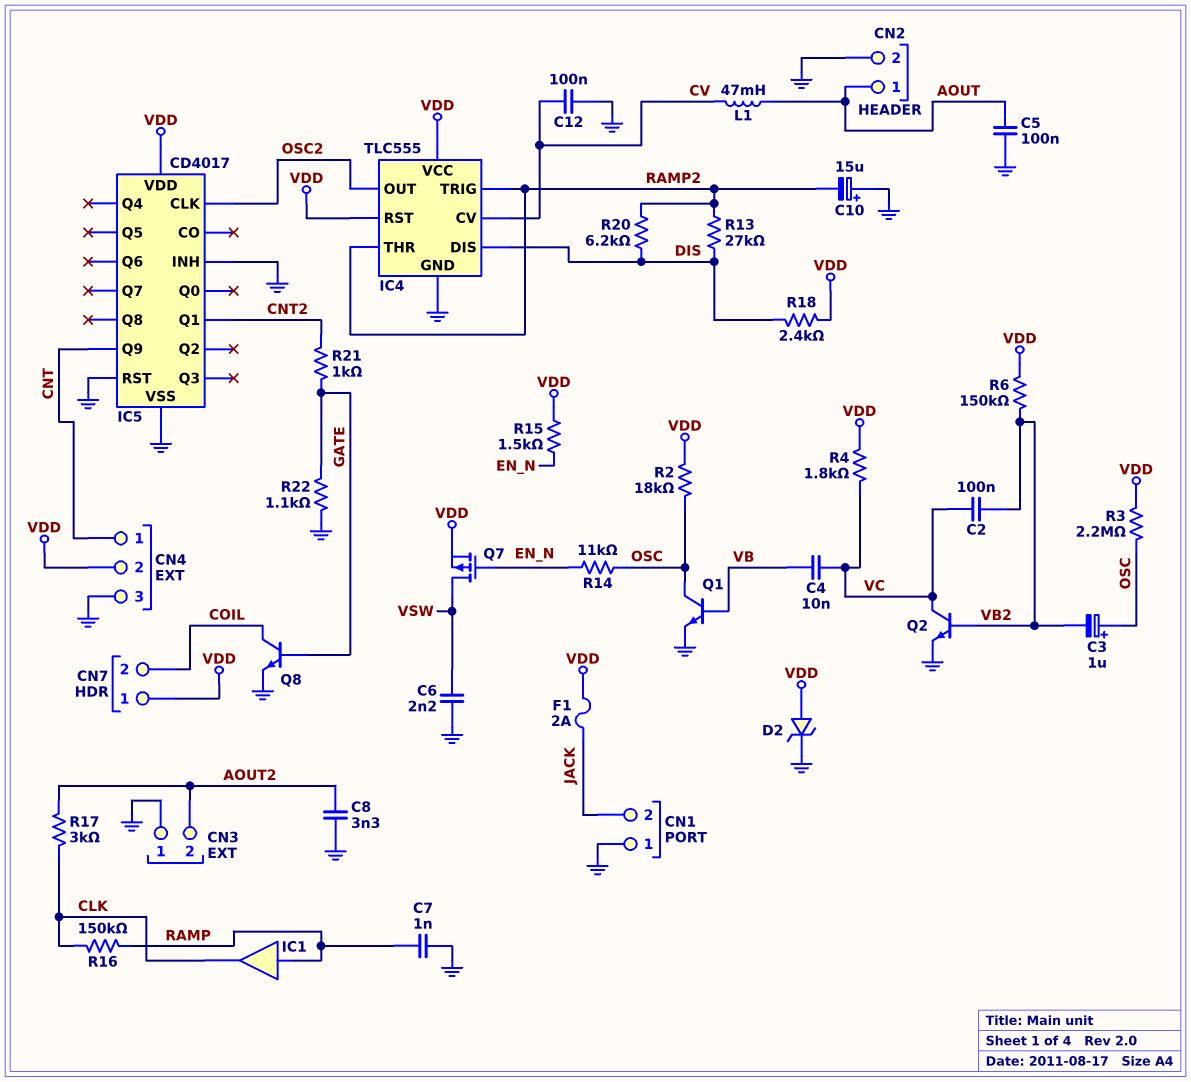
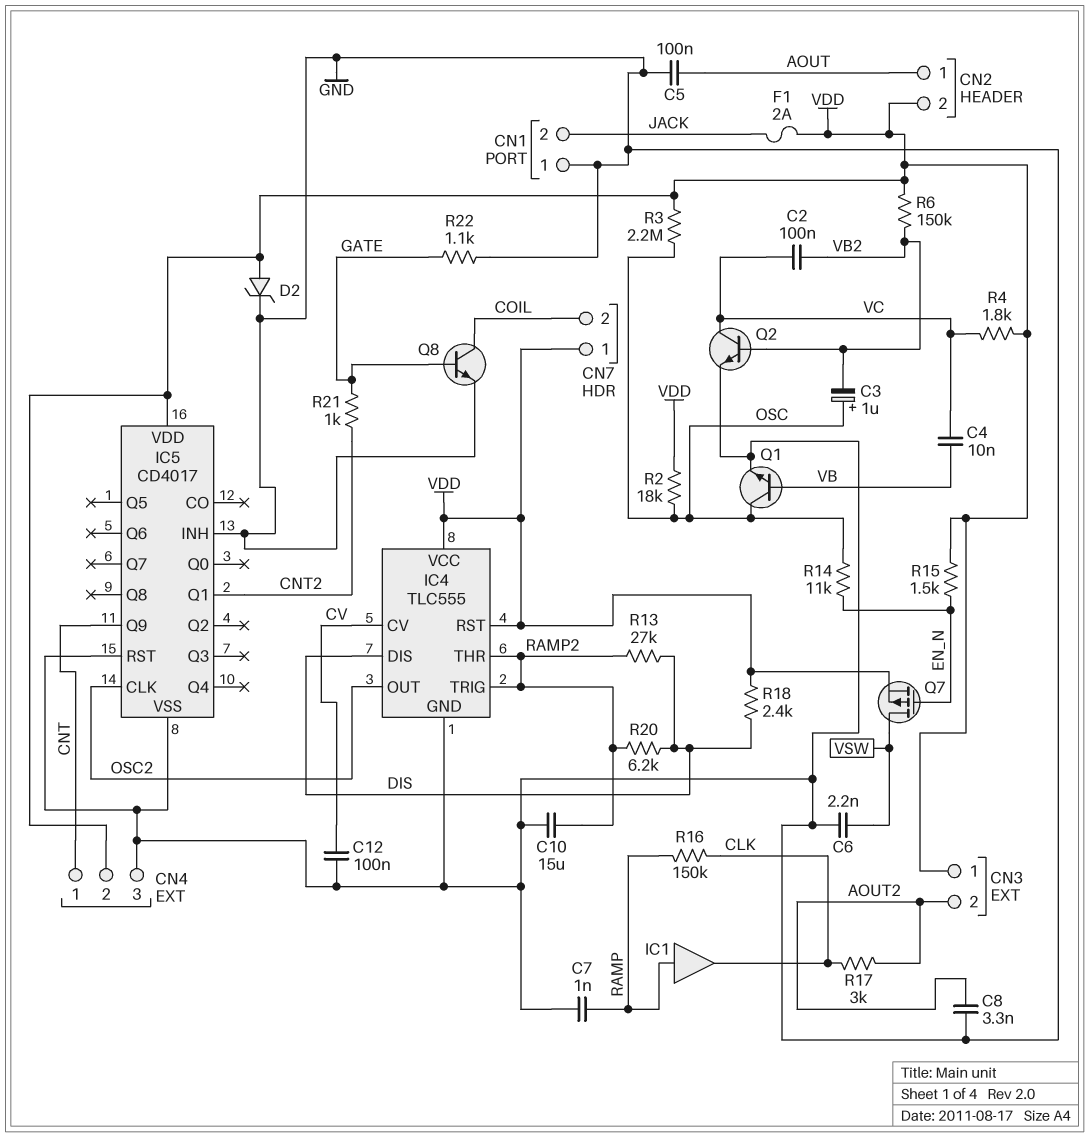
C10: 15uF (plus GND, minus RAMP2) -> 15uF (GND, RAMP2)
CN2 pin 2: GND -> VDD
CN3 pin 1: GND -> VDD
L1: 47mH (AOUT, CV) -> none

